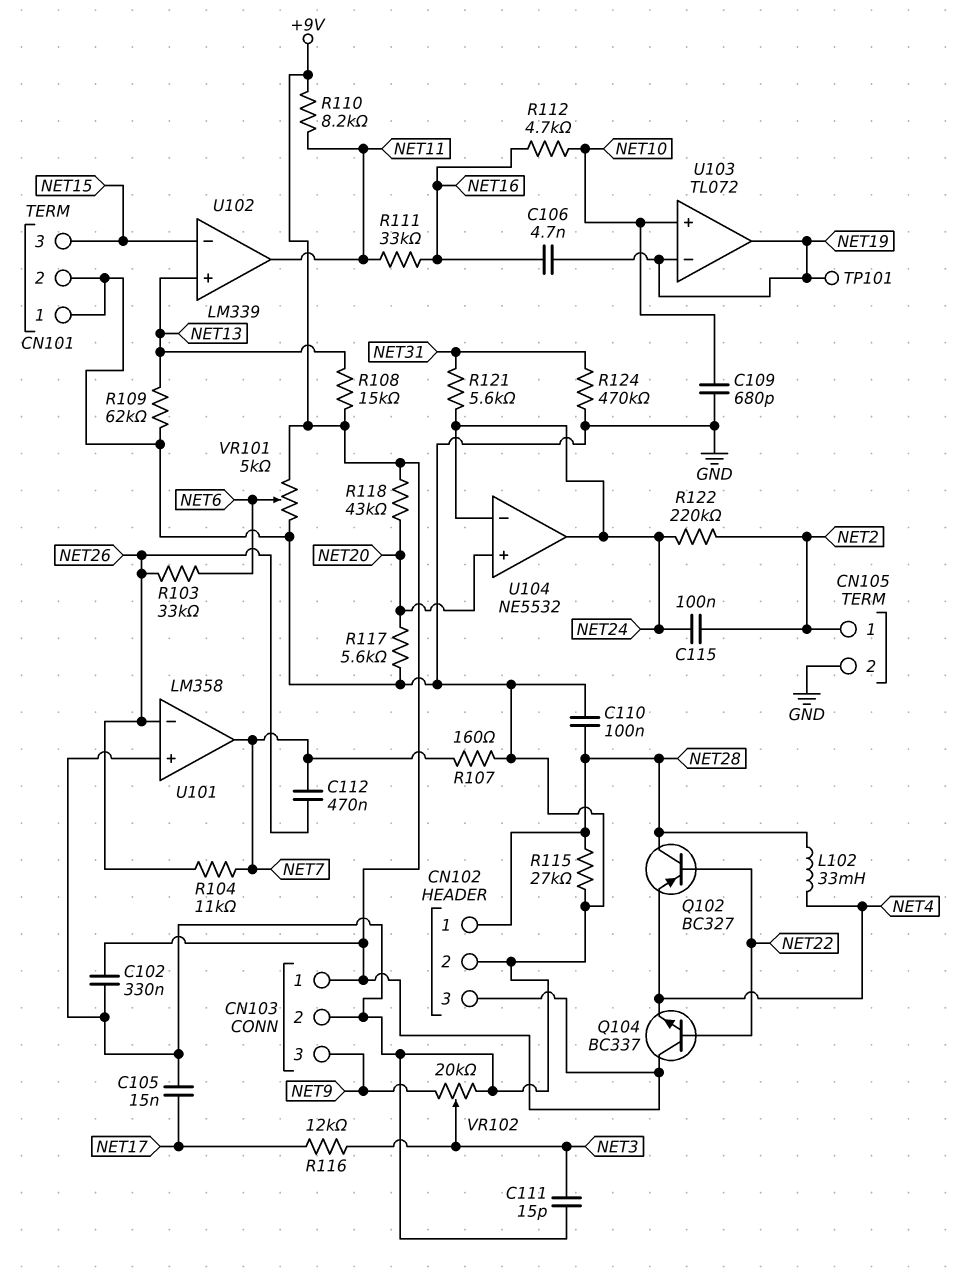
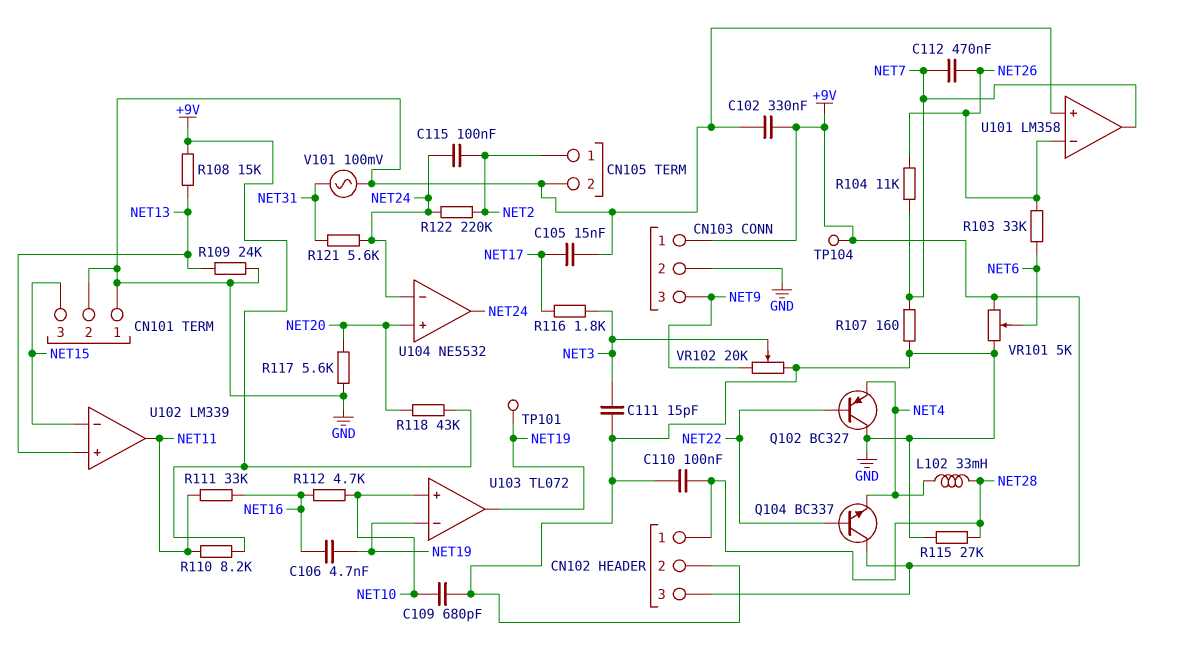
Q102: PNP BC327 (B NET22, C NET28, E NET4) -> PNP BC327 (B NET22, C GND, E NET4)
R109: 62k (GND, NET13) -> 24k (GND, NET13)
R116: 12k (NET3, NET17) -> 1.8k (NET3, NET17)
R124: 470k (GND, NET31) -> none
TP104: none -> test point (+9V)
V101: none -> AC 100mV (GND, NET31)

